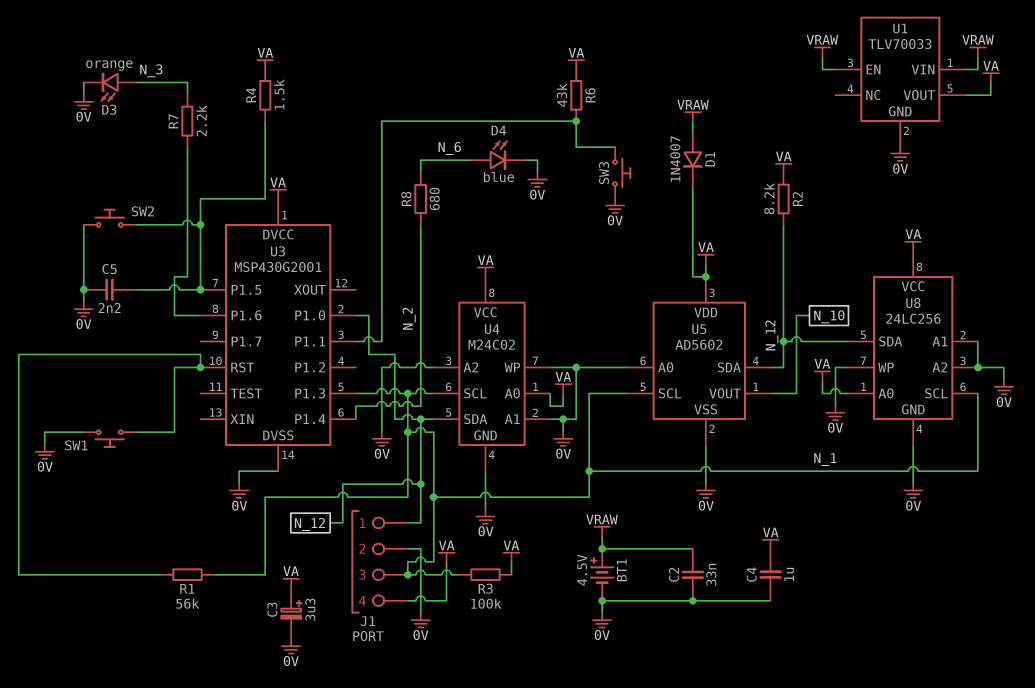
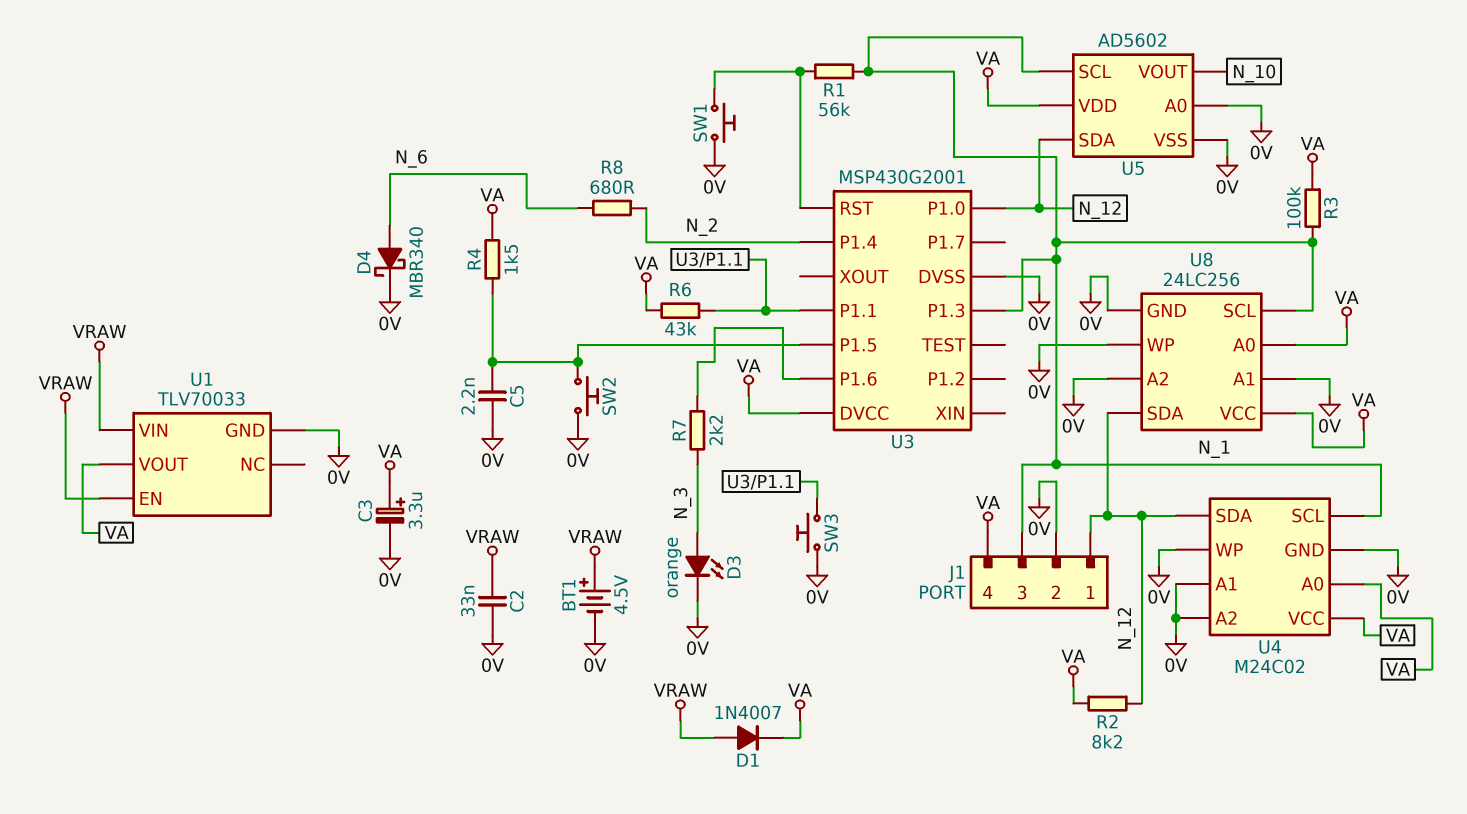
C4: 1uF (0V, VA) -> none
D4: LED blue (A N_6, K 0V) -> schottky MBR340 (A N_6, K 0V)

